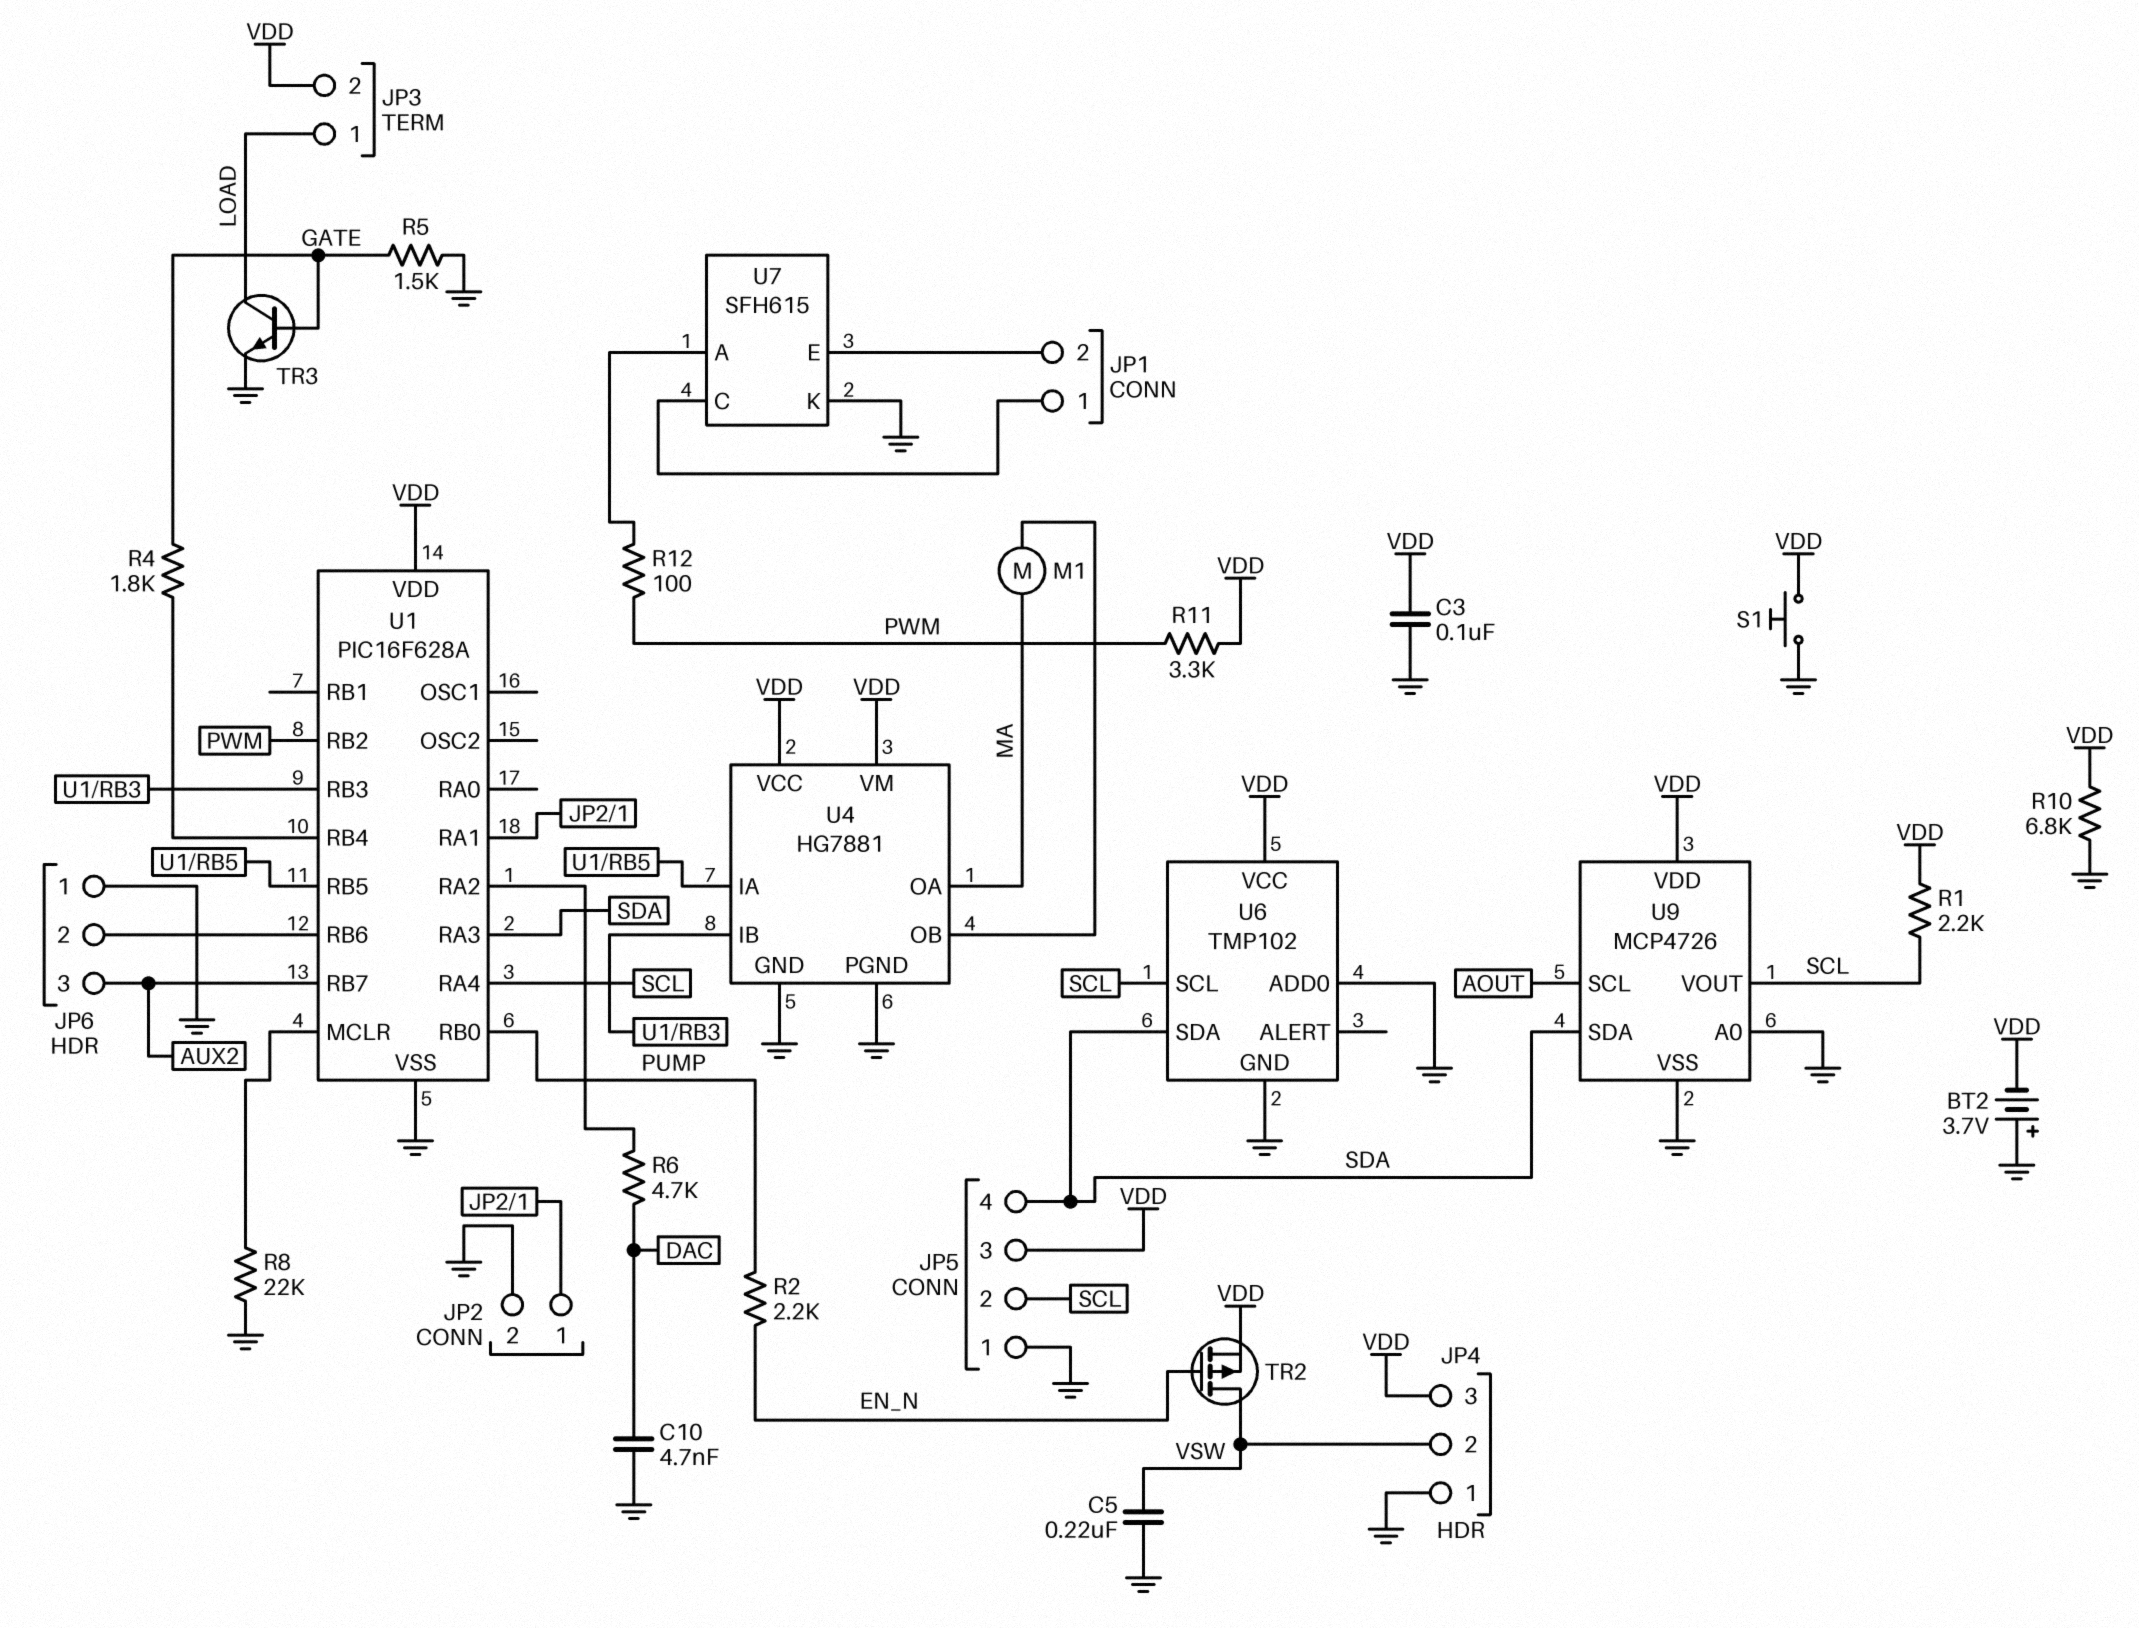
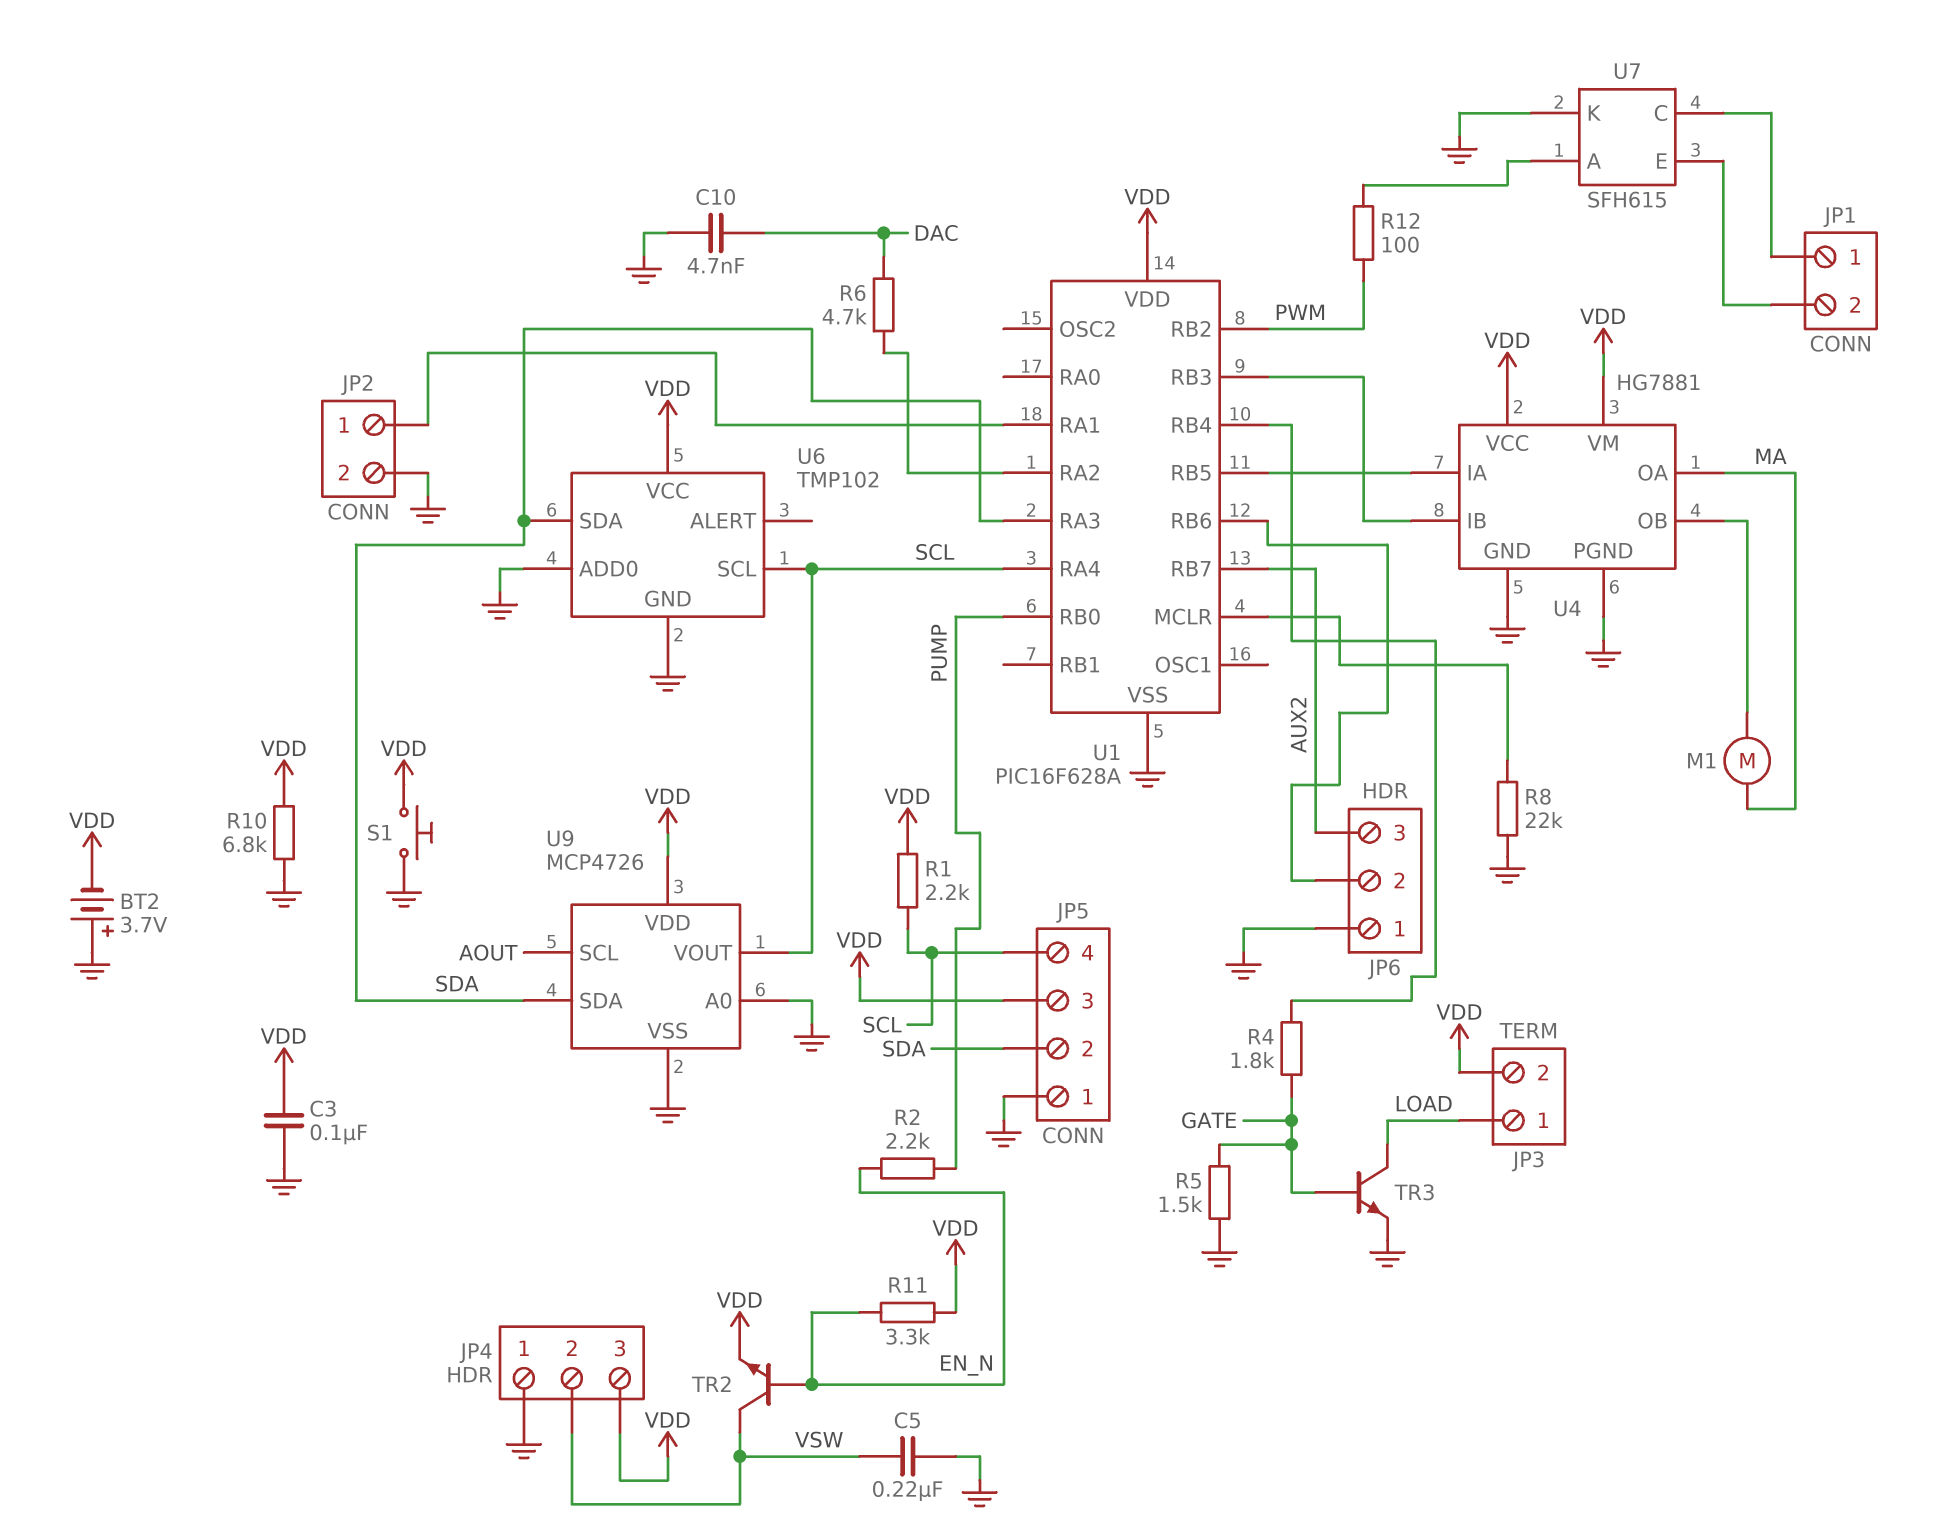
JP5 pin 2: SCL -> SDA
JP5 pin 4: SDA -> SCL
R11: 3.3k (PWM, VDD) -> 3.3k (EN_N, VDD)
TR2: PMOS (G EN_N, D VSW, S VDD) -> NPN (B EN_N, C VSW, E VDD)

